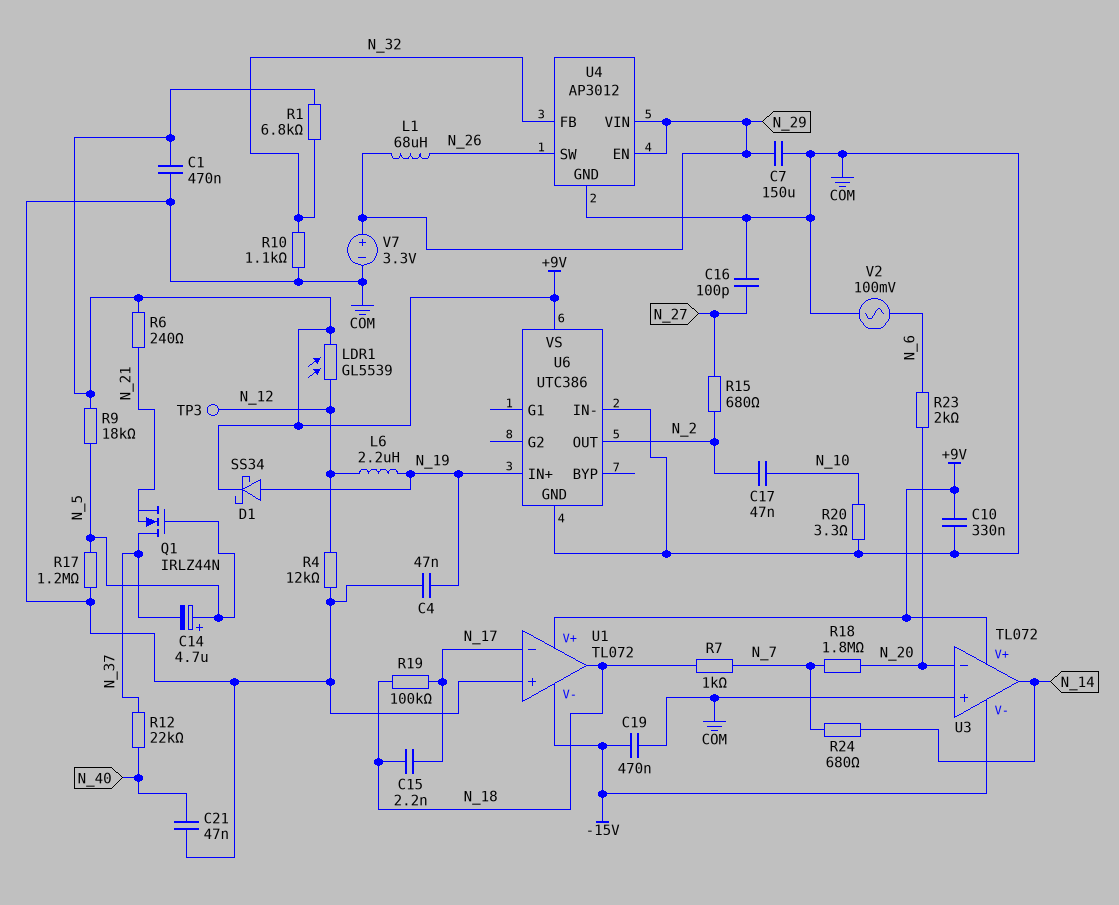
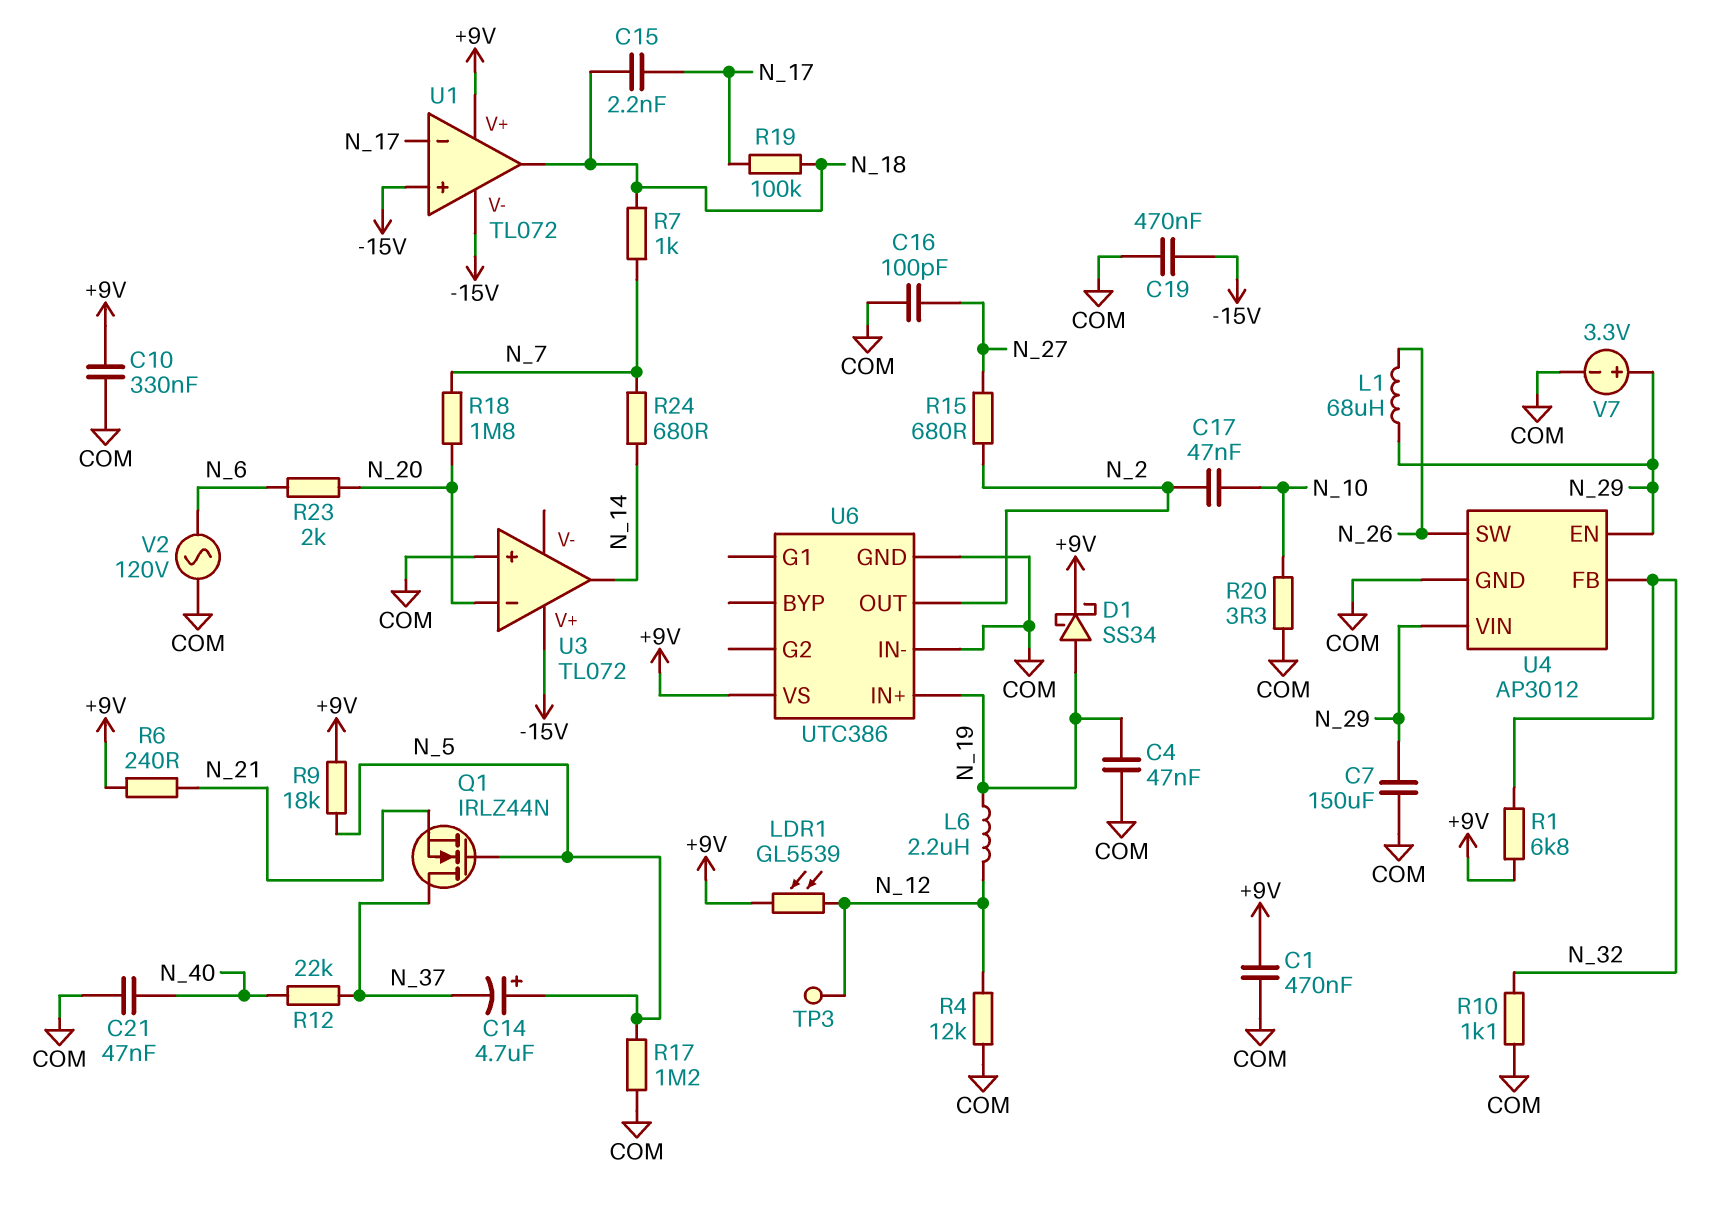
U1 pin in+: COM -> -15V
U3 pin V+: +9V -> -15V
U3 pin V-: -15V -> none
V2: AC 100mV (COM, N_6) -> AC 120V (COM, N_6)

